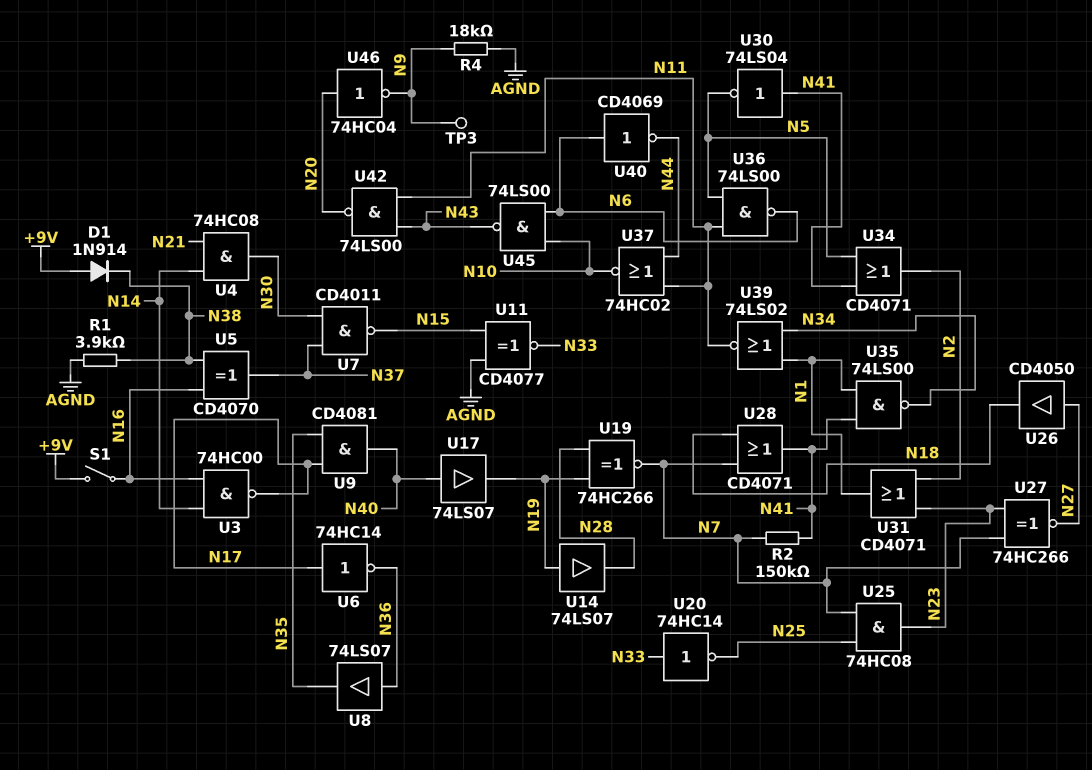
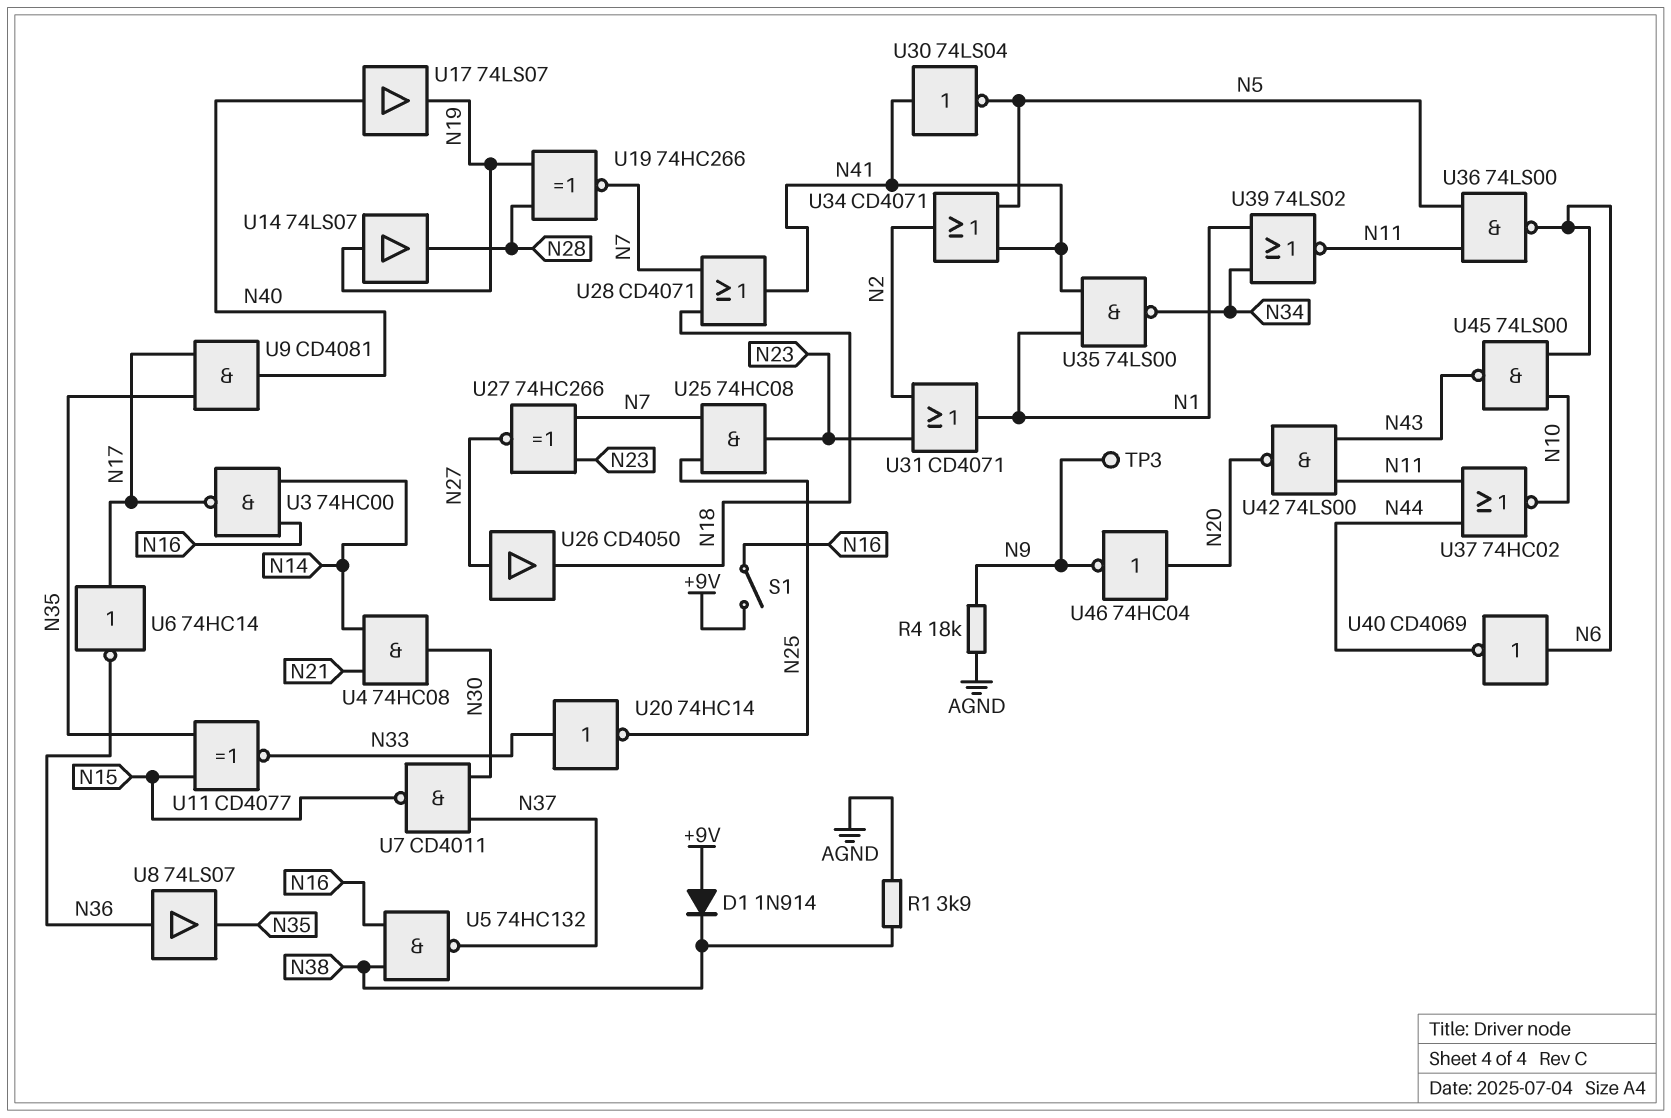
R2: 150k (N7, N41) -> none
U5: XOR CD4070 (in N16, in N38, out N37) -> NAND 74HC132 (in N16, in N38, out N37)
U11: XNOR CD4077 (in AGND, in N15, out N33) -> XNOR CD4077 (in N15, in N35, out N33)

